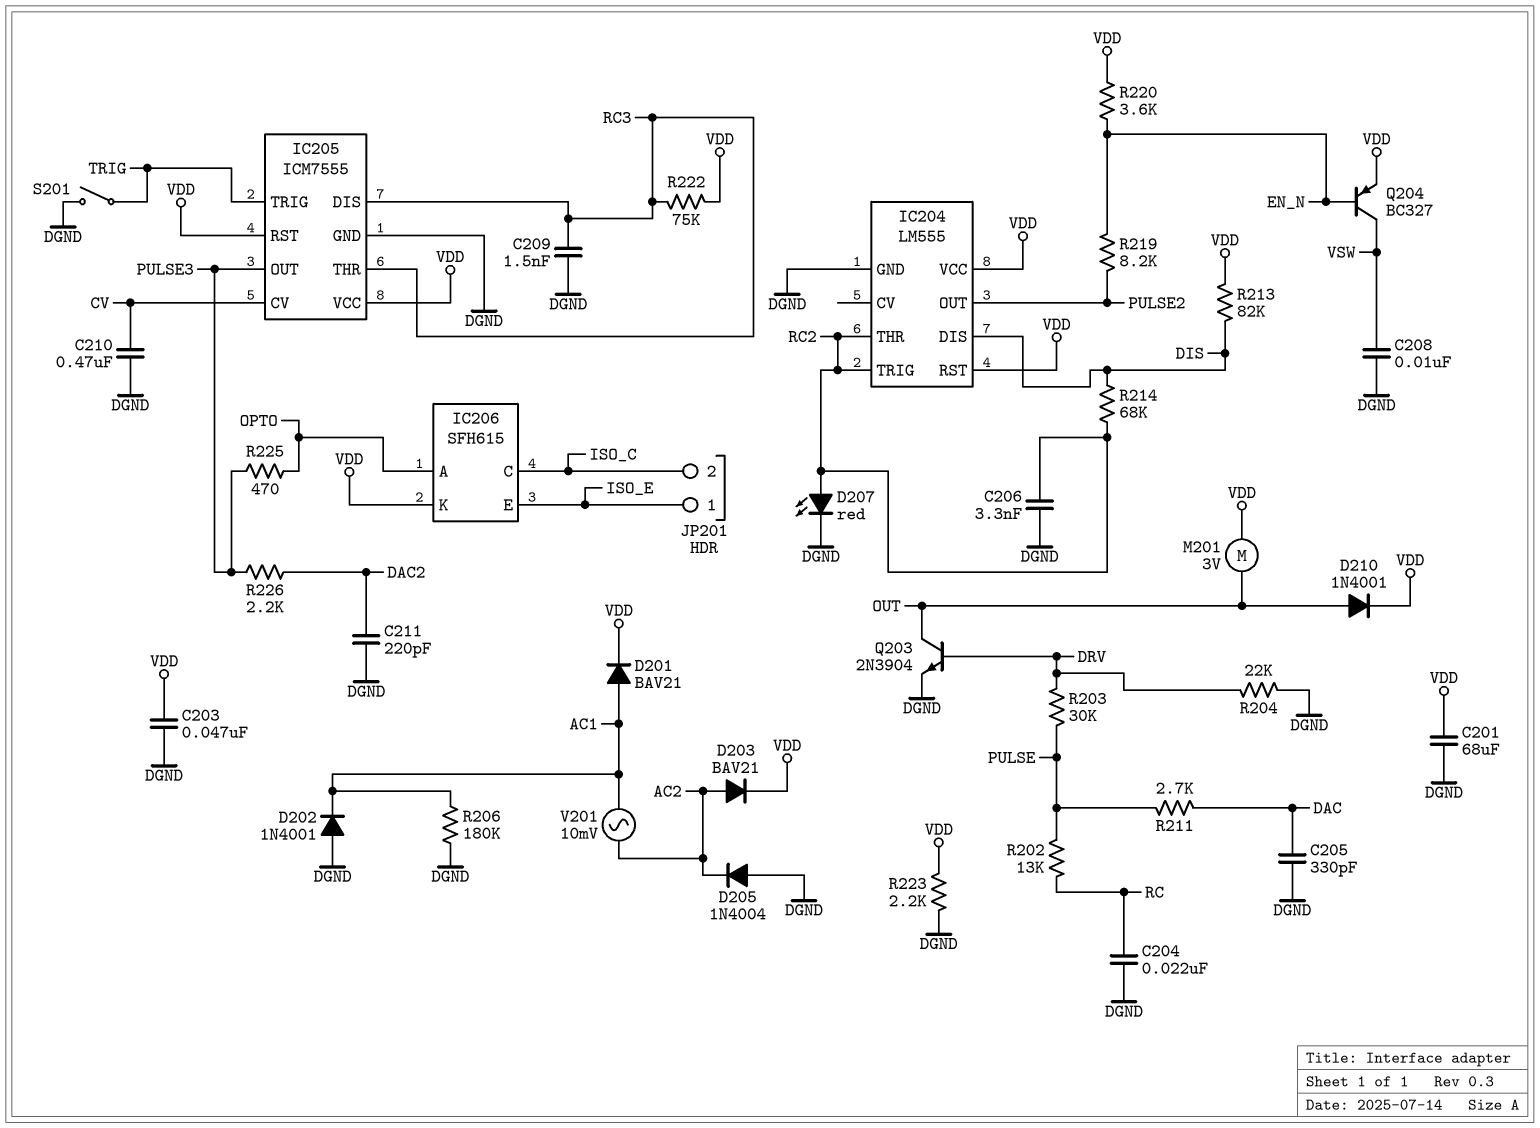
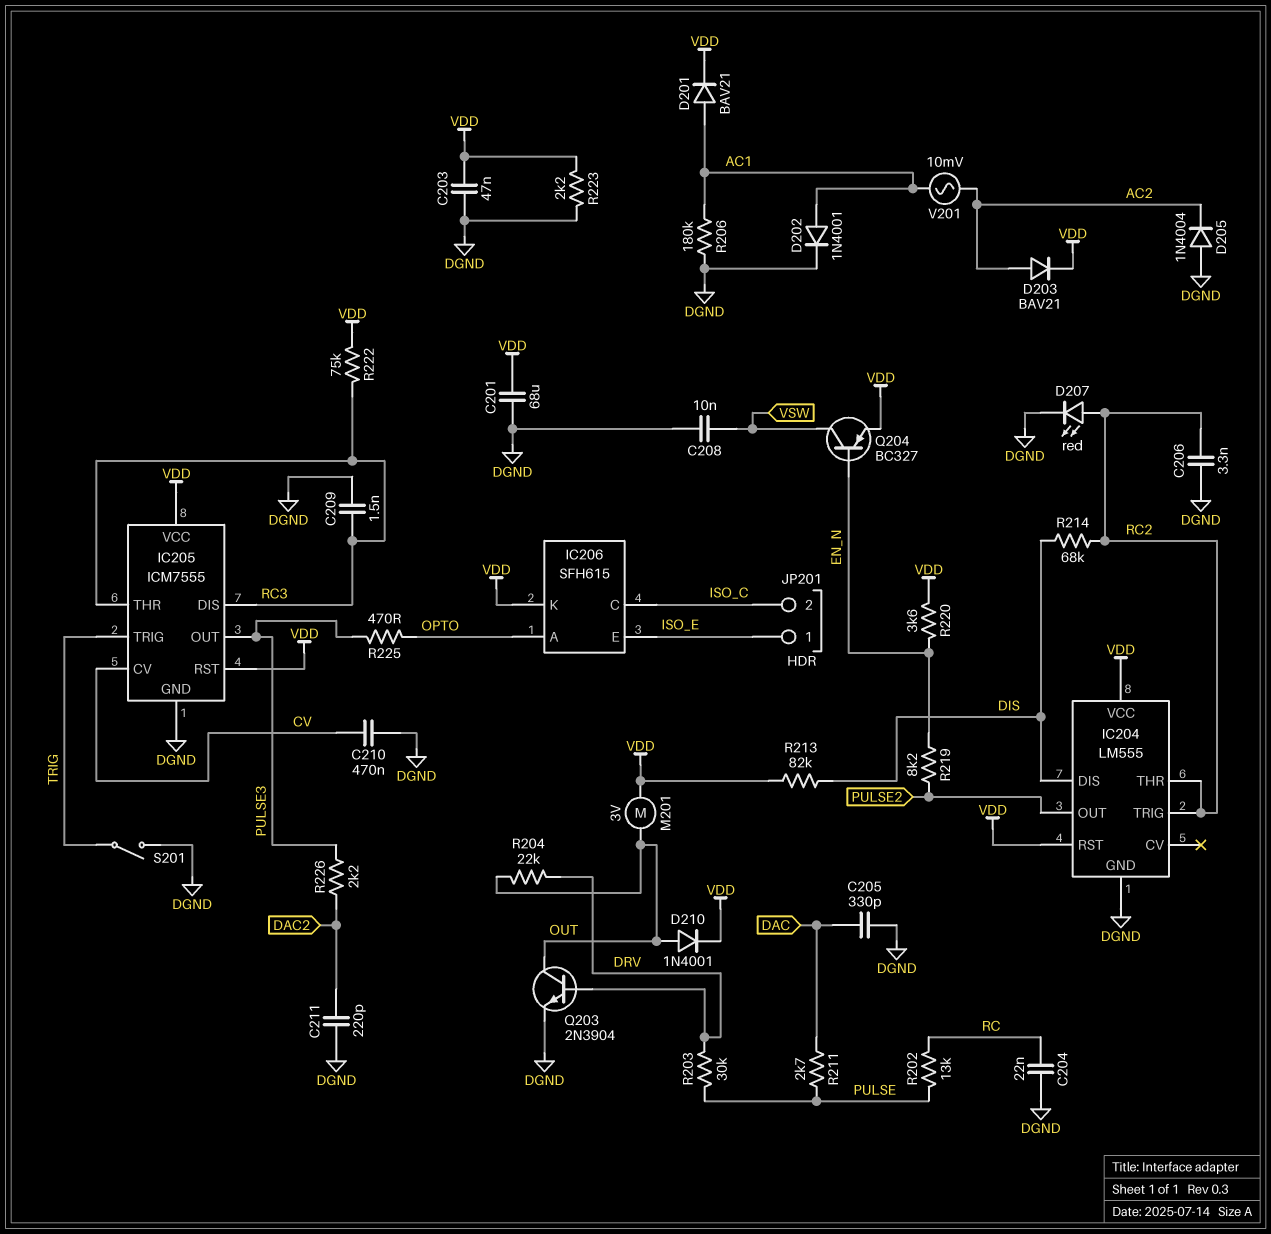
D202: diode 1N4001 (A DGND, K AC1) -> diode 1N4001 (A AC1, K DGND)
R204: 22k (DGND, DRV) -> 22k (DRV, OUT)

